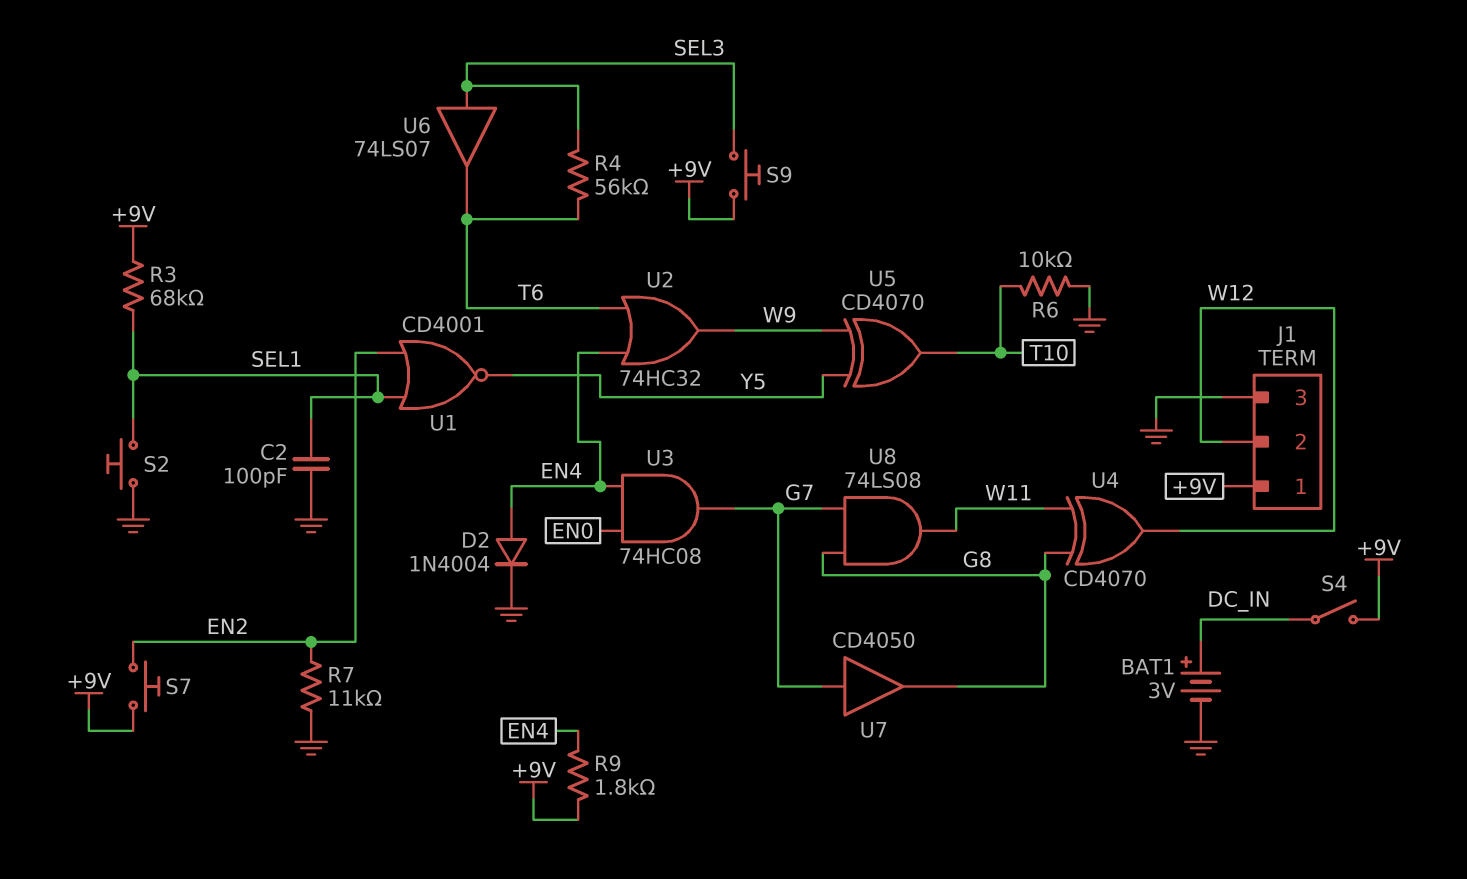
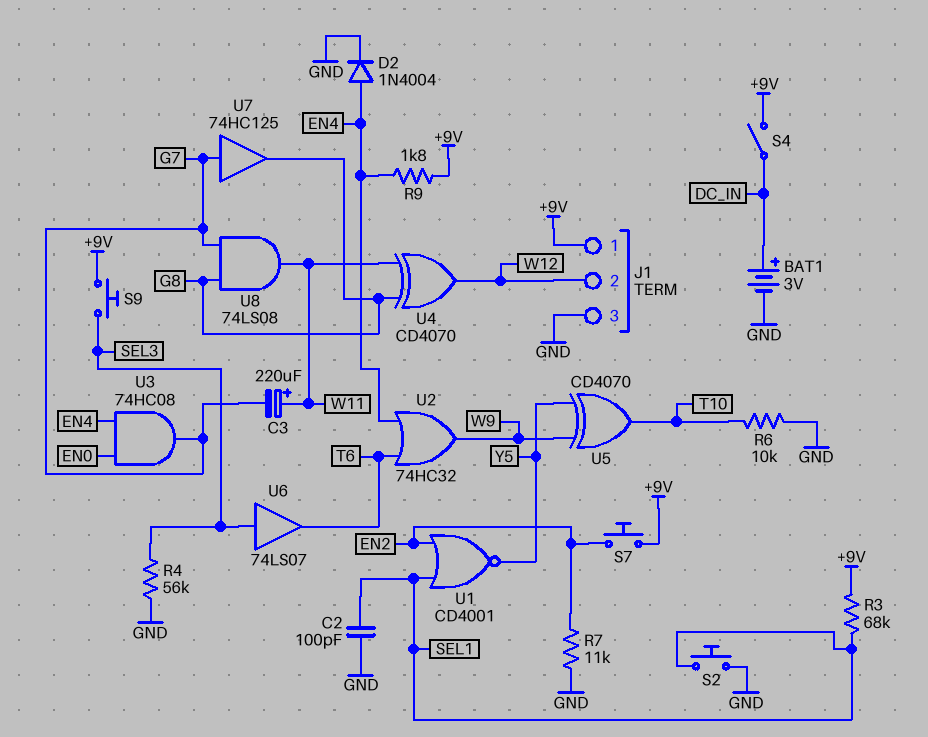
C3: none -> 220uF (plus W11, minus G7)
R4: 56k (SEL3, T6) -> 56k (GND, SEL3)
U7: buffer CD4050 (in G7, out G8) -> buffer 74HC125 (in G7, out G8)

